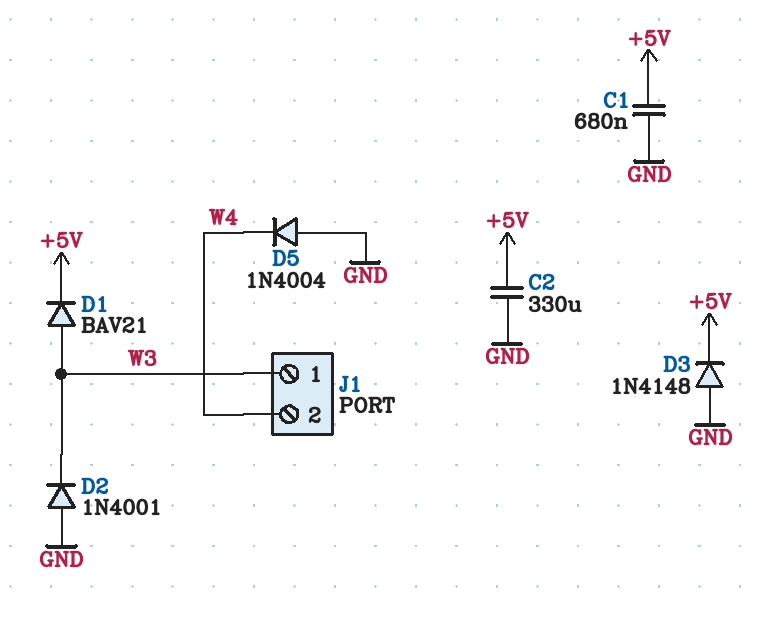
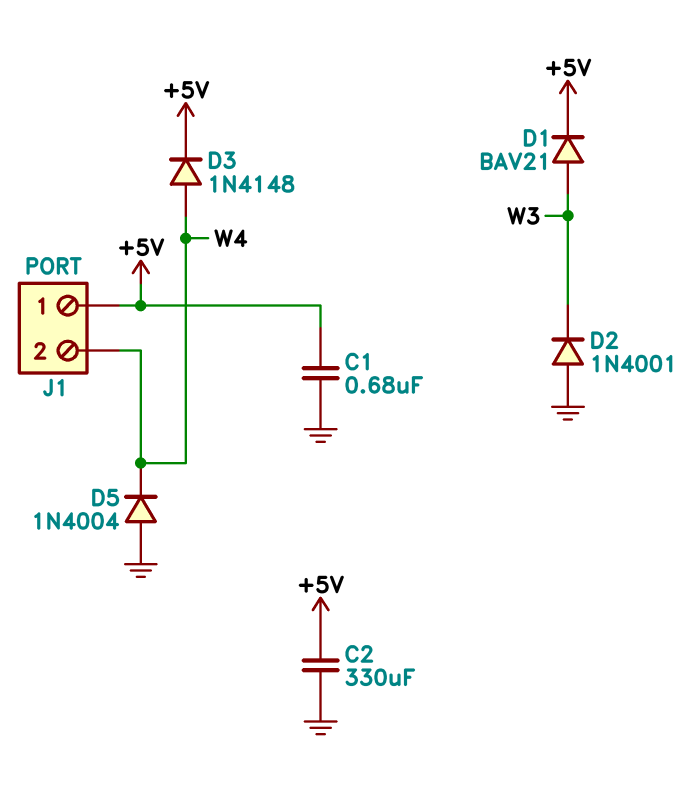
D3: diode 1N4148 (A GND, K +5V) -> diode 1N4148 (A W4, K +5V)
J1 pin 1: W3 -> +5V

